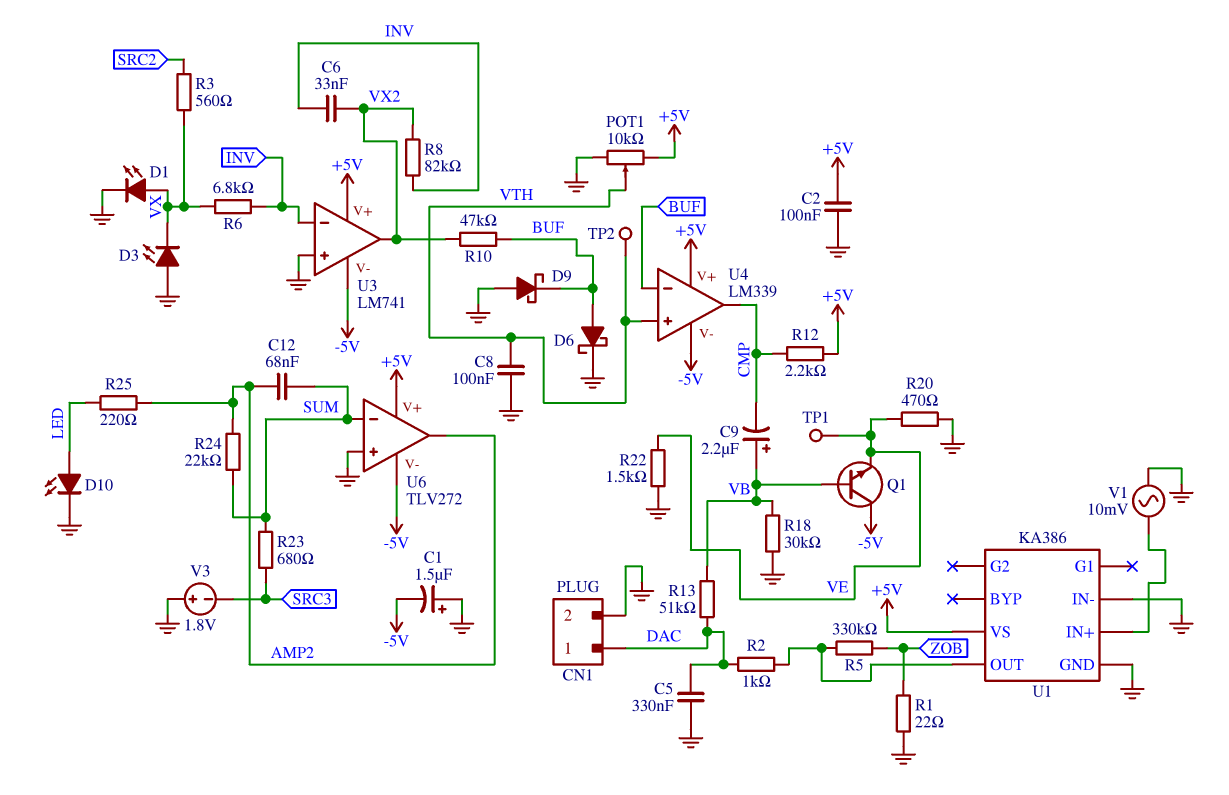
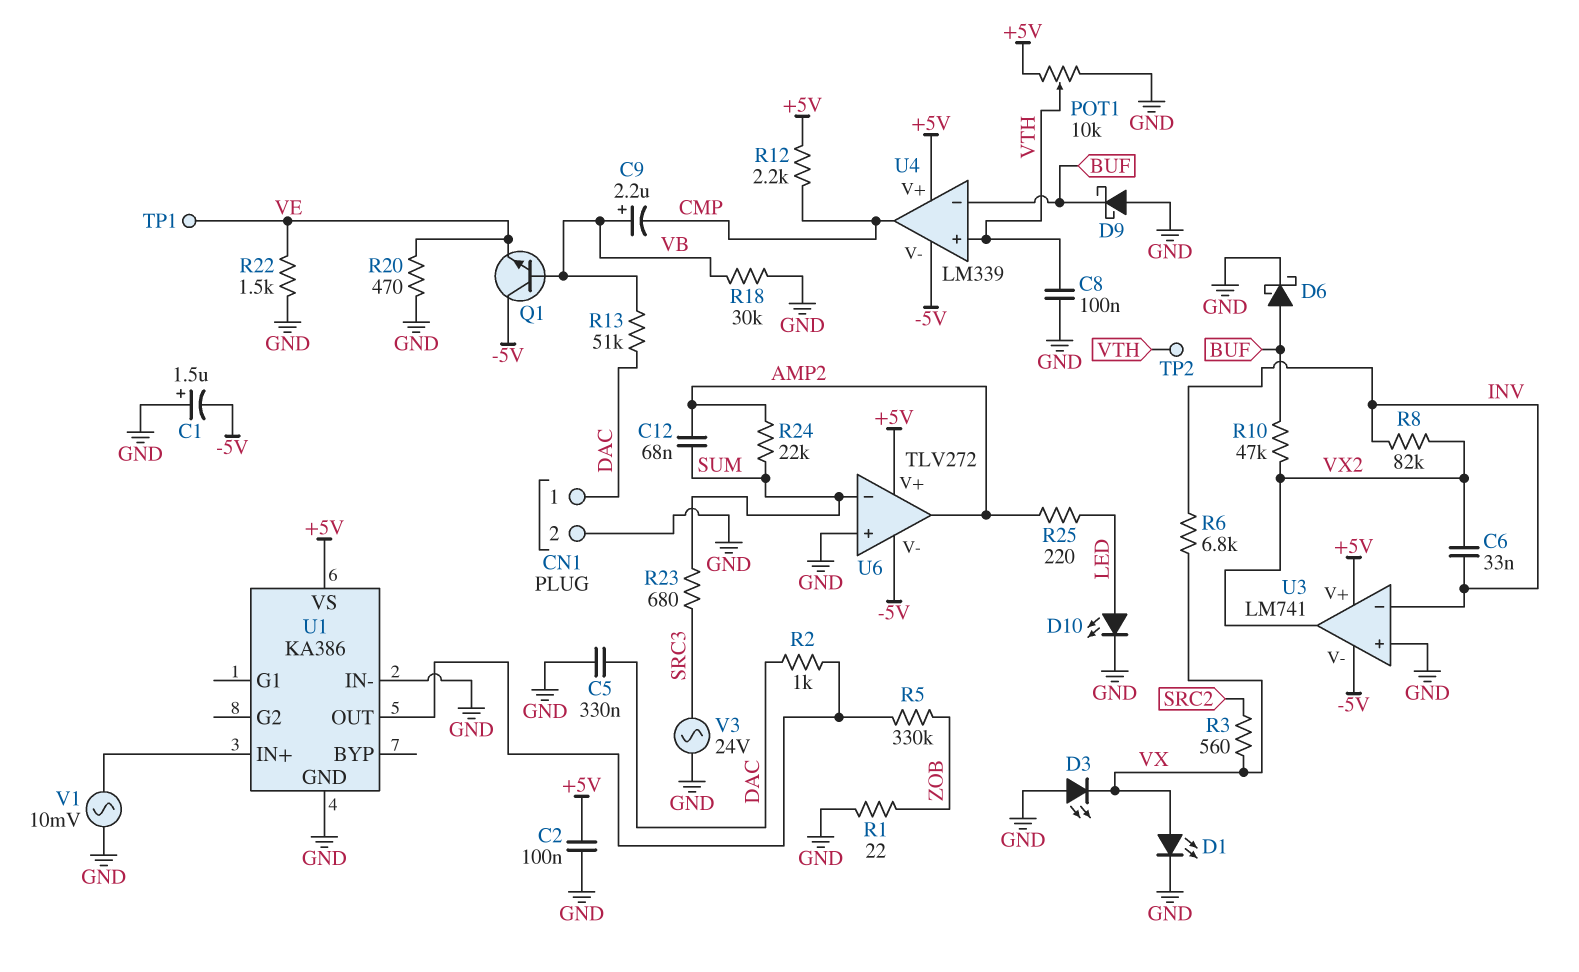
V3: 1.8V (plus GND, minus SRC3) -> AC 24V (GND, SRC3)

